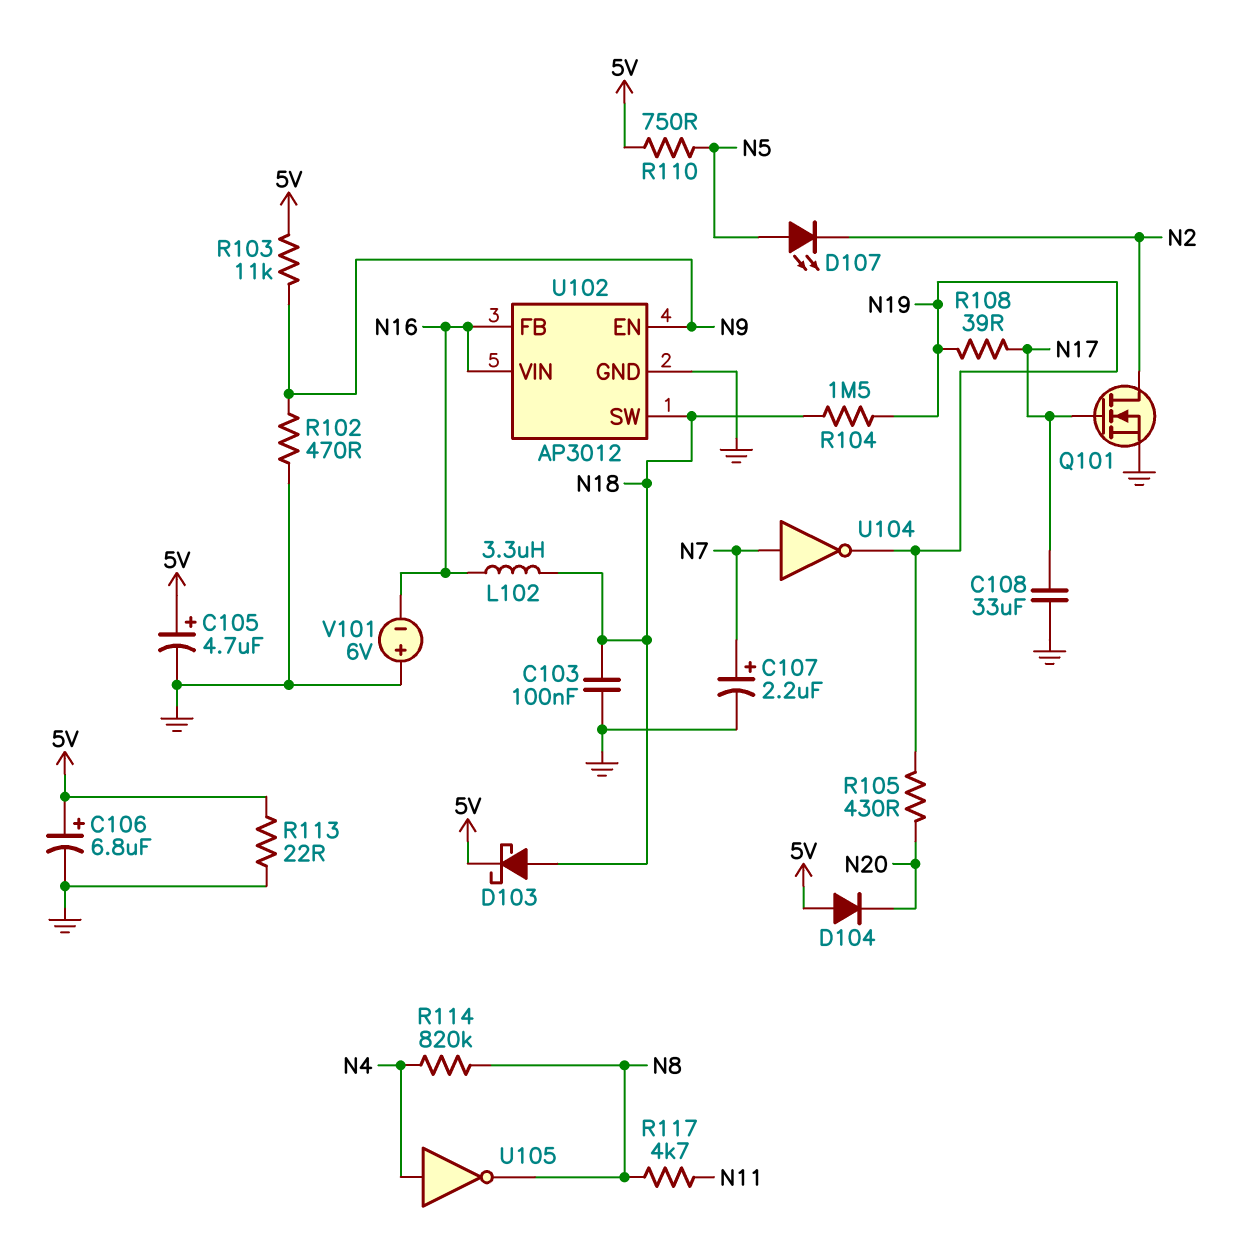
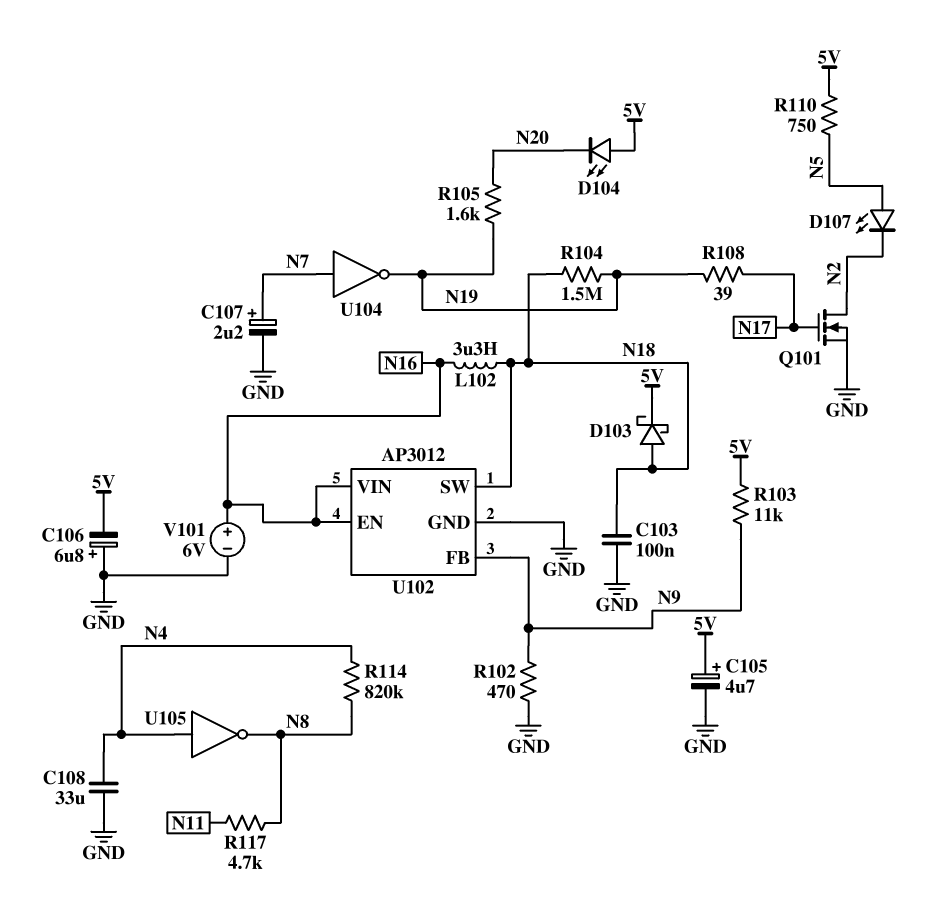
C106: 6.8uF (plus 5V, minus GND) -> 6.8uF (plus GND, minus 5V)
C108: 33uF (GND, N17) -> 33uF (GND, N4)
D104: diode (A 5V, K N20) -> LED (A 5V, K N20)
R105: 430 (N19, N20) -> 1.6k (N19, N20)
R113: 22 (5V, GND) -> none
U102 pin EN: N9 -> N16
U102 pin FB: N16 -> N9
V101: 6V (plus GND, minus N16) -> 6V (plus N16, minus GND)

